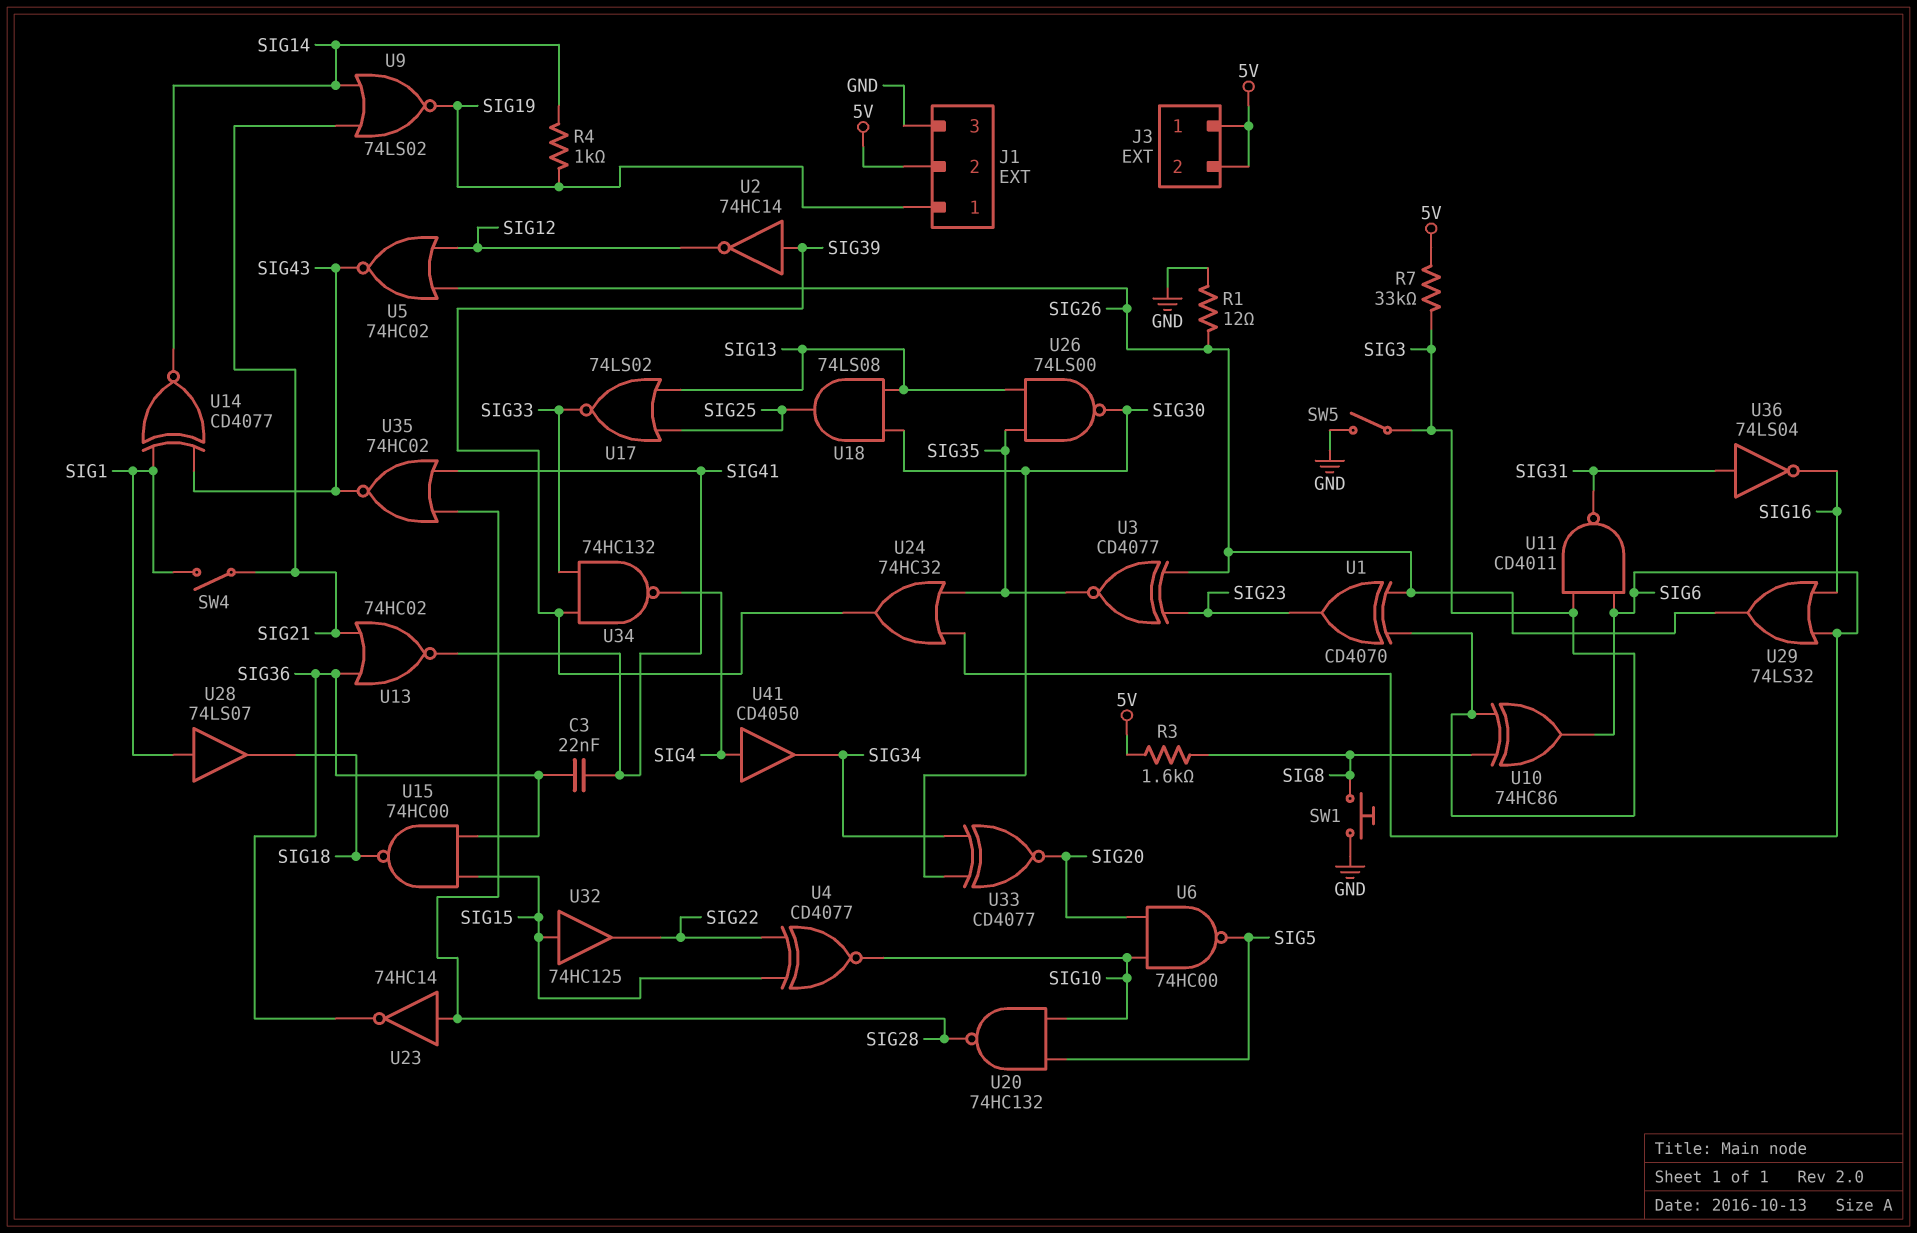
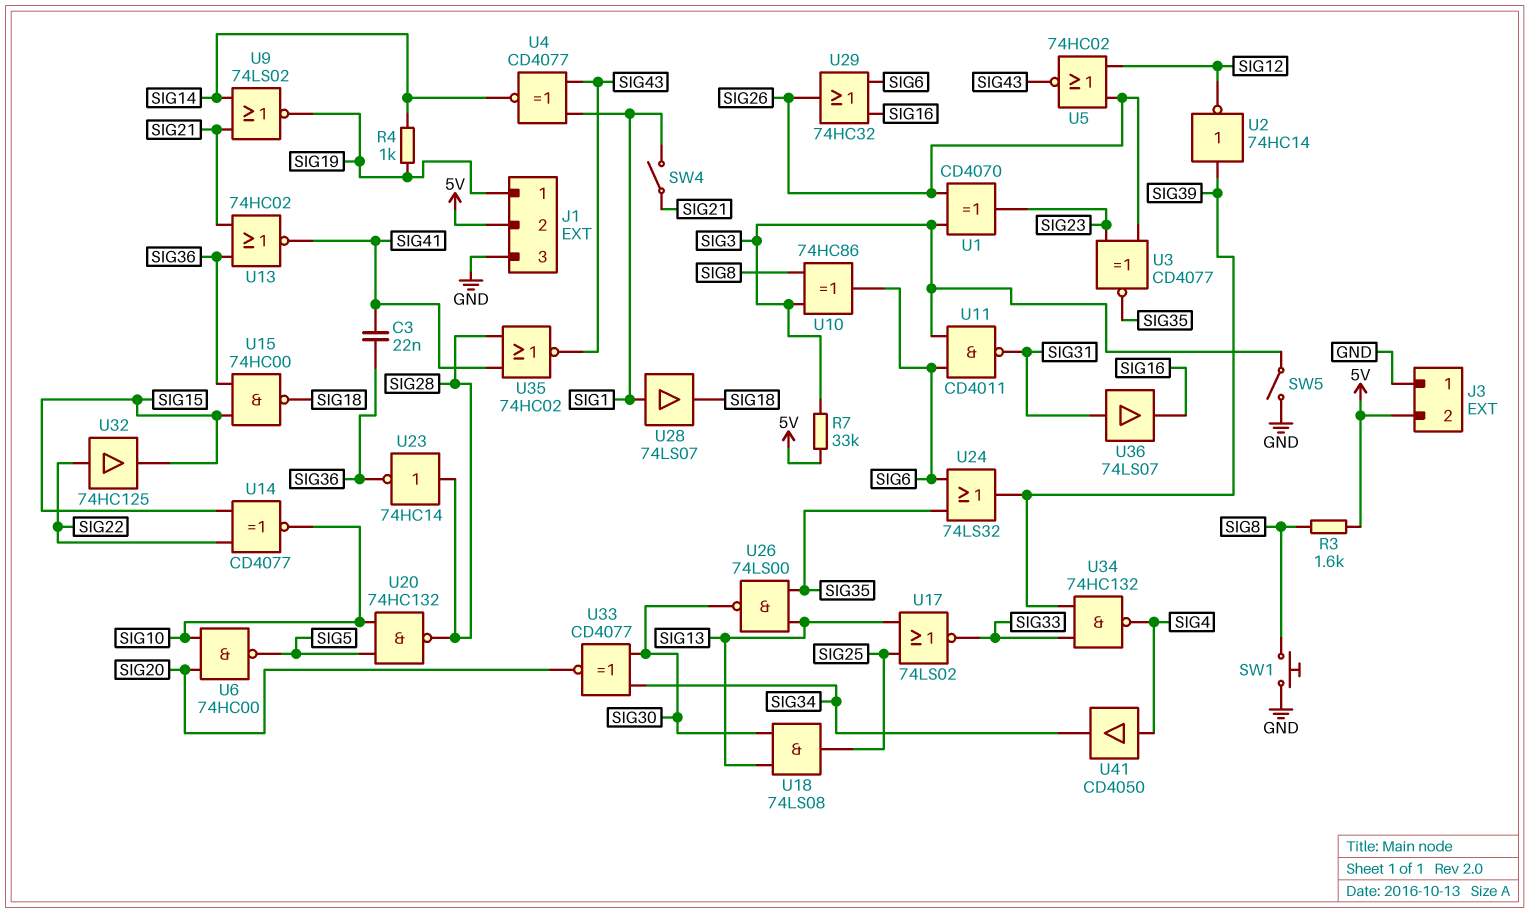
J3 pin 1: 5V -> GND
R1: 12 (GND, SIG26) -> none
U4: XNOR CD4077 (in SIG15, in SIG22, out SIG10) -> XNOR CD4077 (in SIG1, in SIG43, out SIG14)
U14: XNOR CD4077 (in SIG1, in SIG43, out SIG14) -> XNOR CD4077 (in SIG15, in SIG22, out SIG10)
U24: OR 74HC32 (in SIG6, in SIG35, out SIG39) -> OR 74LS32 (in SIG6, in SIG35, out SIG39)
U29: OR 74LS32 (in SIG6, in SIG16, out SIG26) -> OR 74HC32 (in SIG6, in SIG16, out SIG26)
U32: buffer 74HC125 (in SIG15, out SIG22) -> buffer 74HC125 (in SIG22, out SIG15)
U36: NOT 74LS04 (in SIG31, out SIG16) -> buffer 74LS07 (in SIG31, out SIG16)

